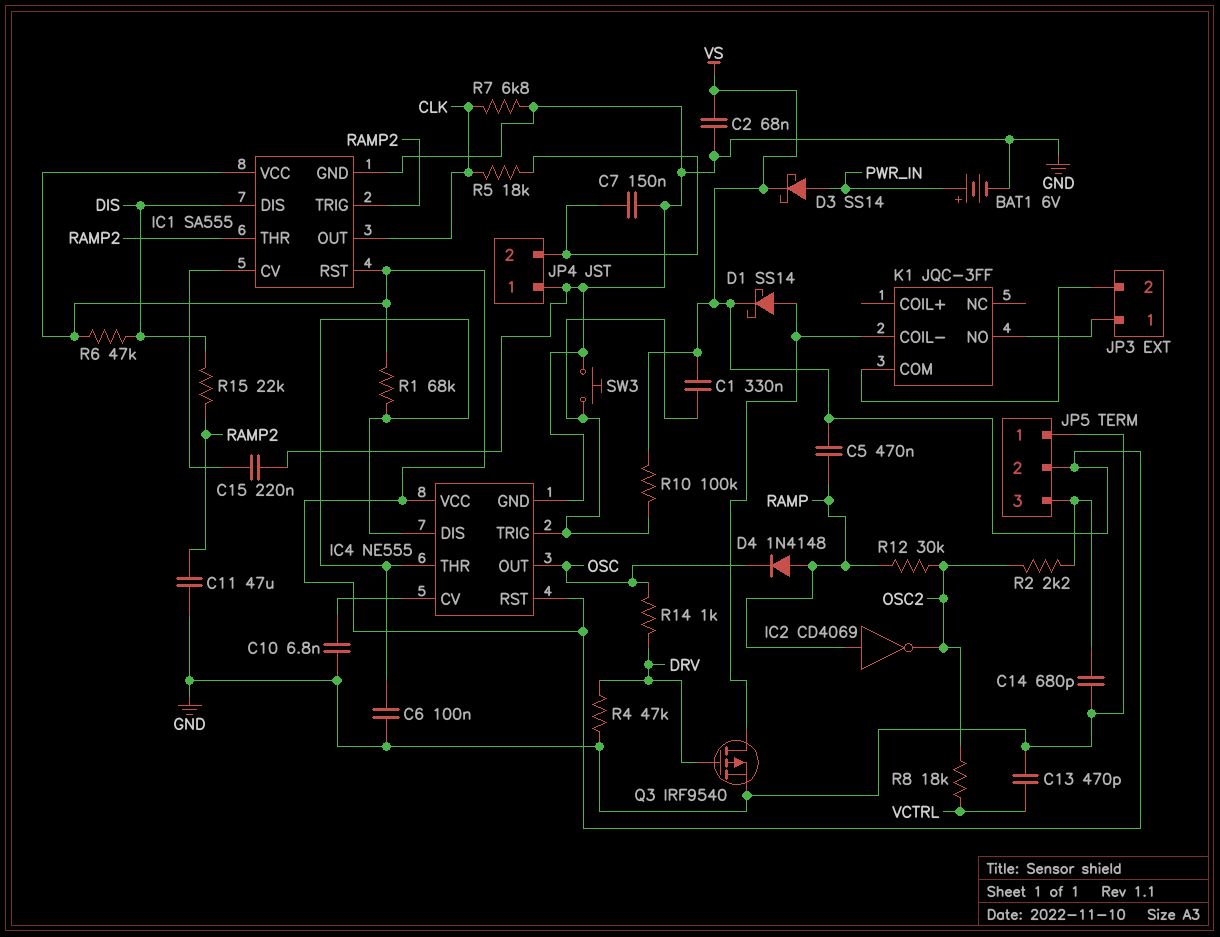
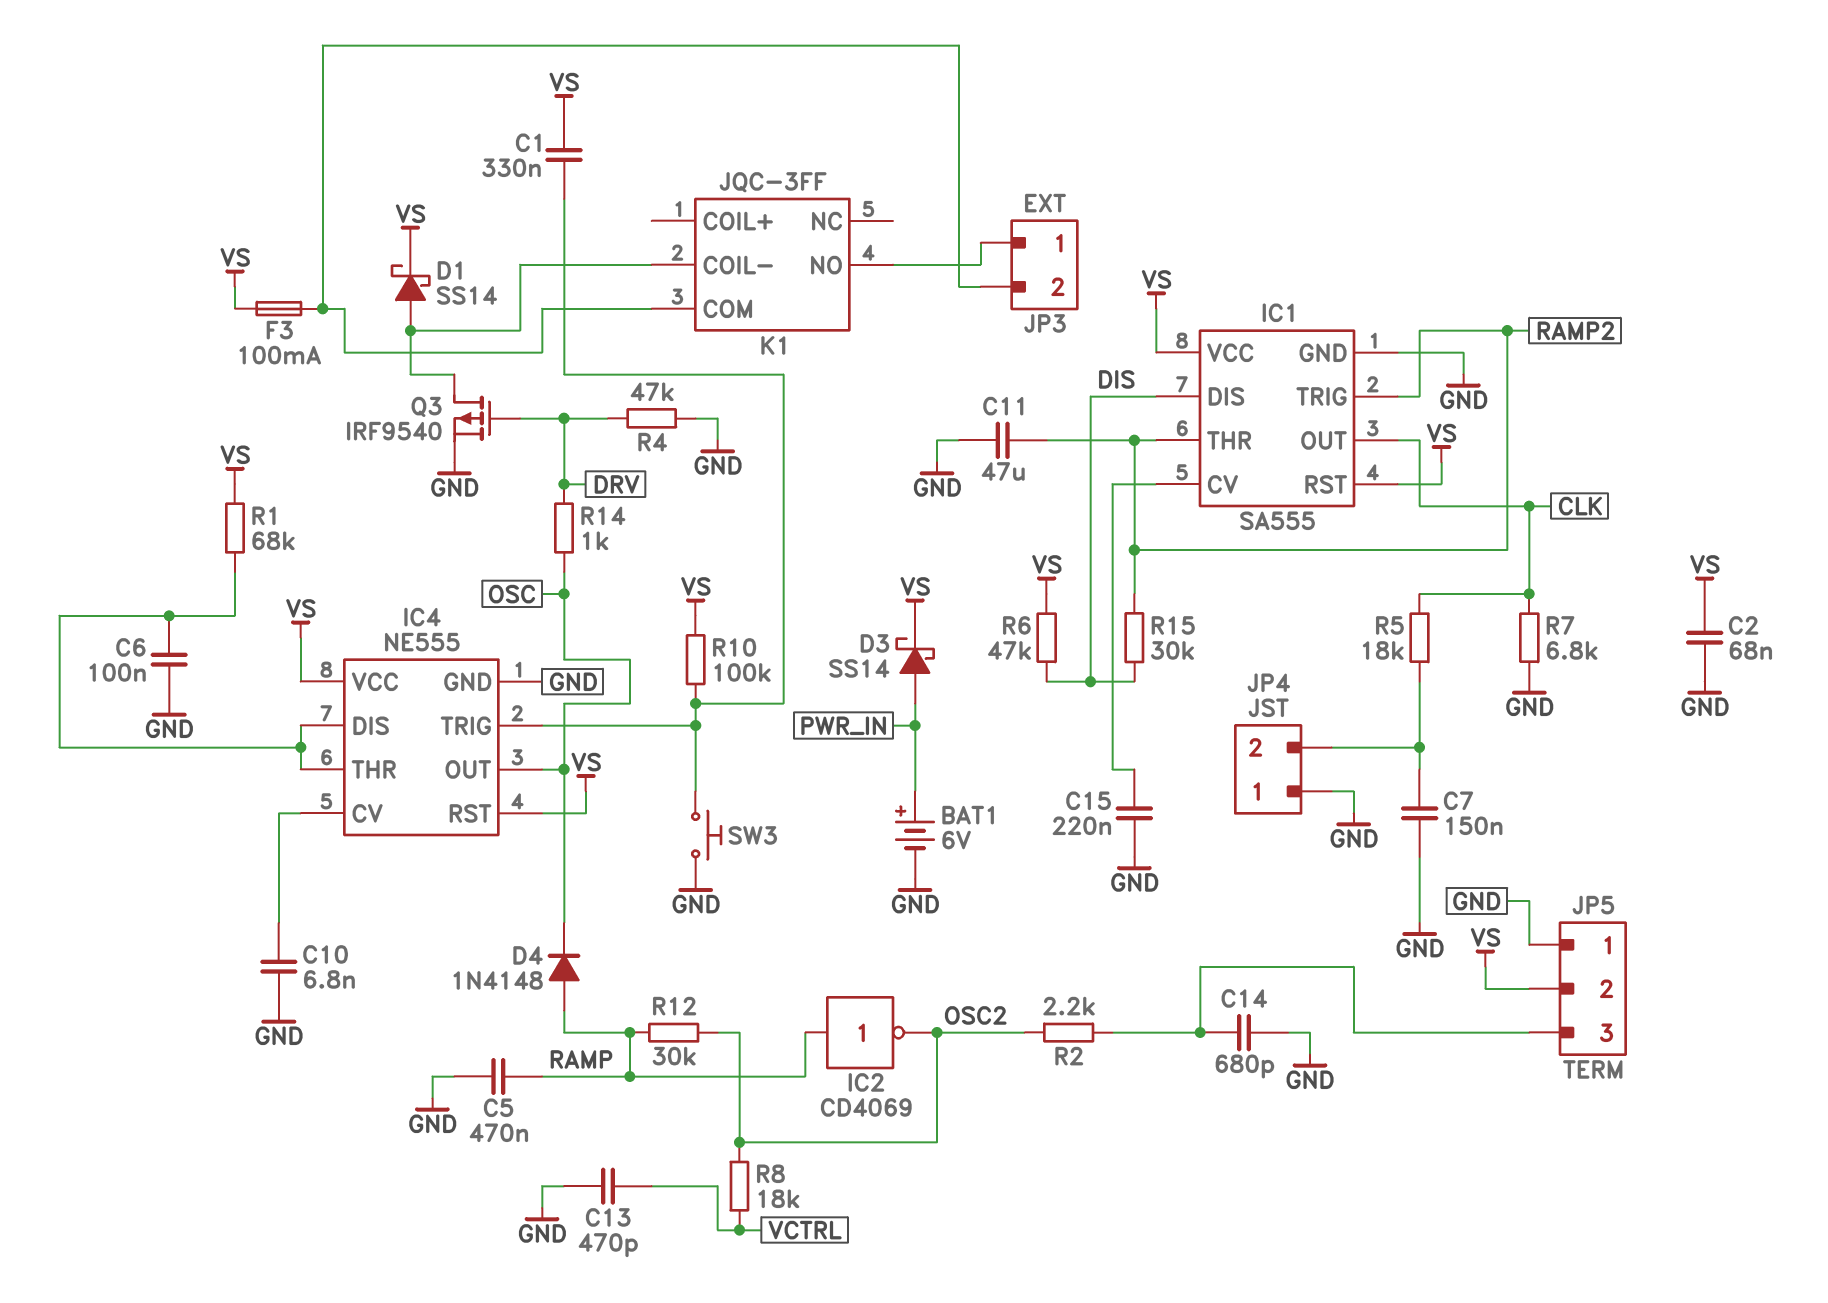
C5: 470nF (RAMP, VS) -> 470nF (GND, RAMP)
F3: none -> 100mA (JP3/2, VS)
R15: 22k (DIS, RAMP2) -> 30k (DIS, RAMP2)

